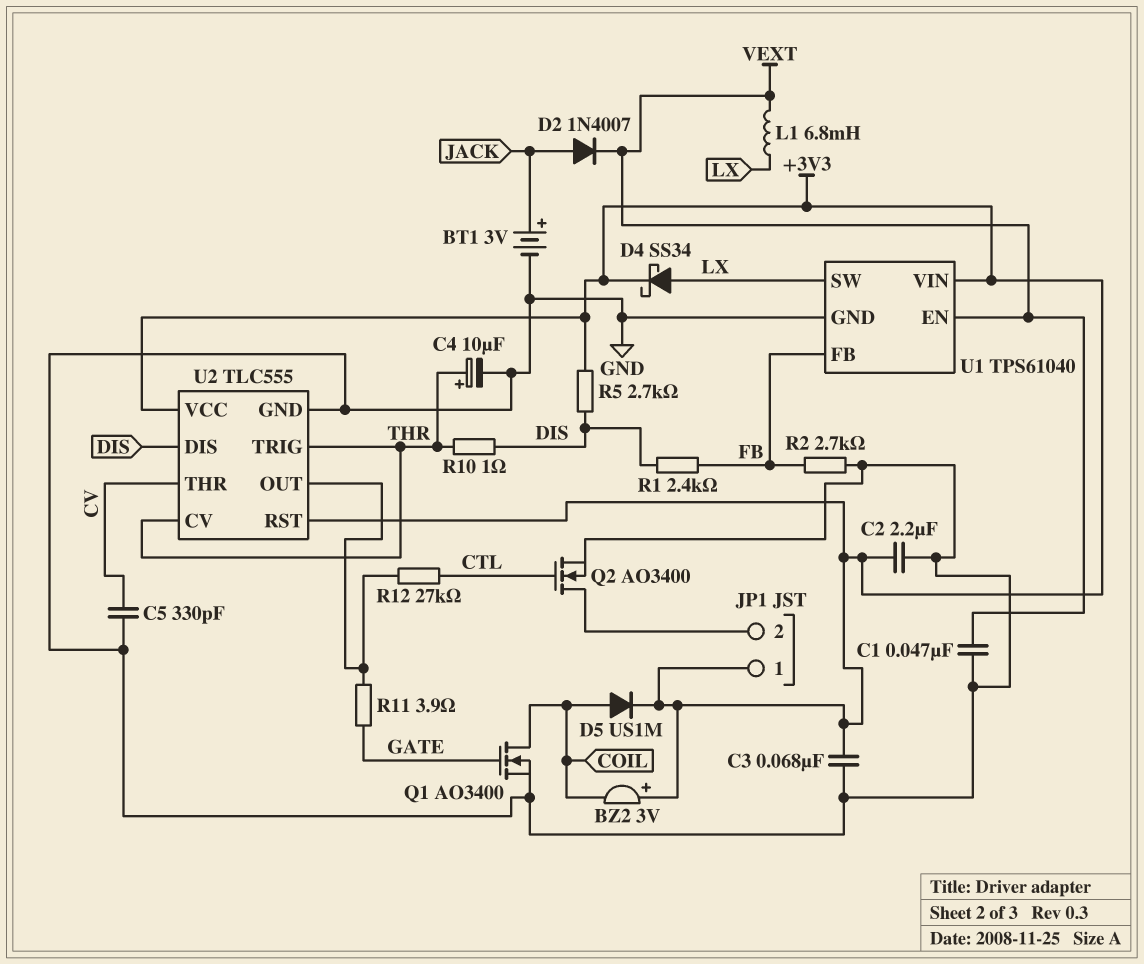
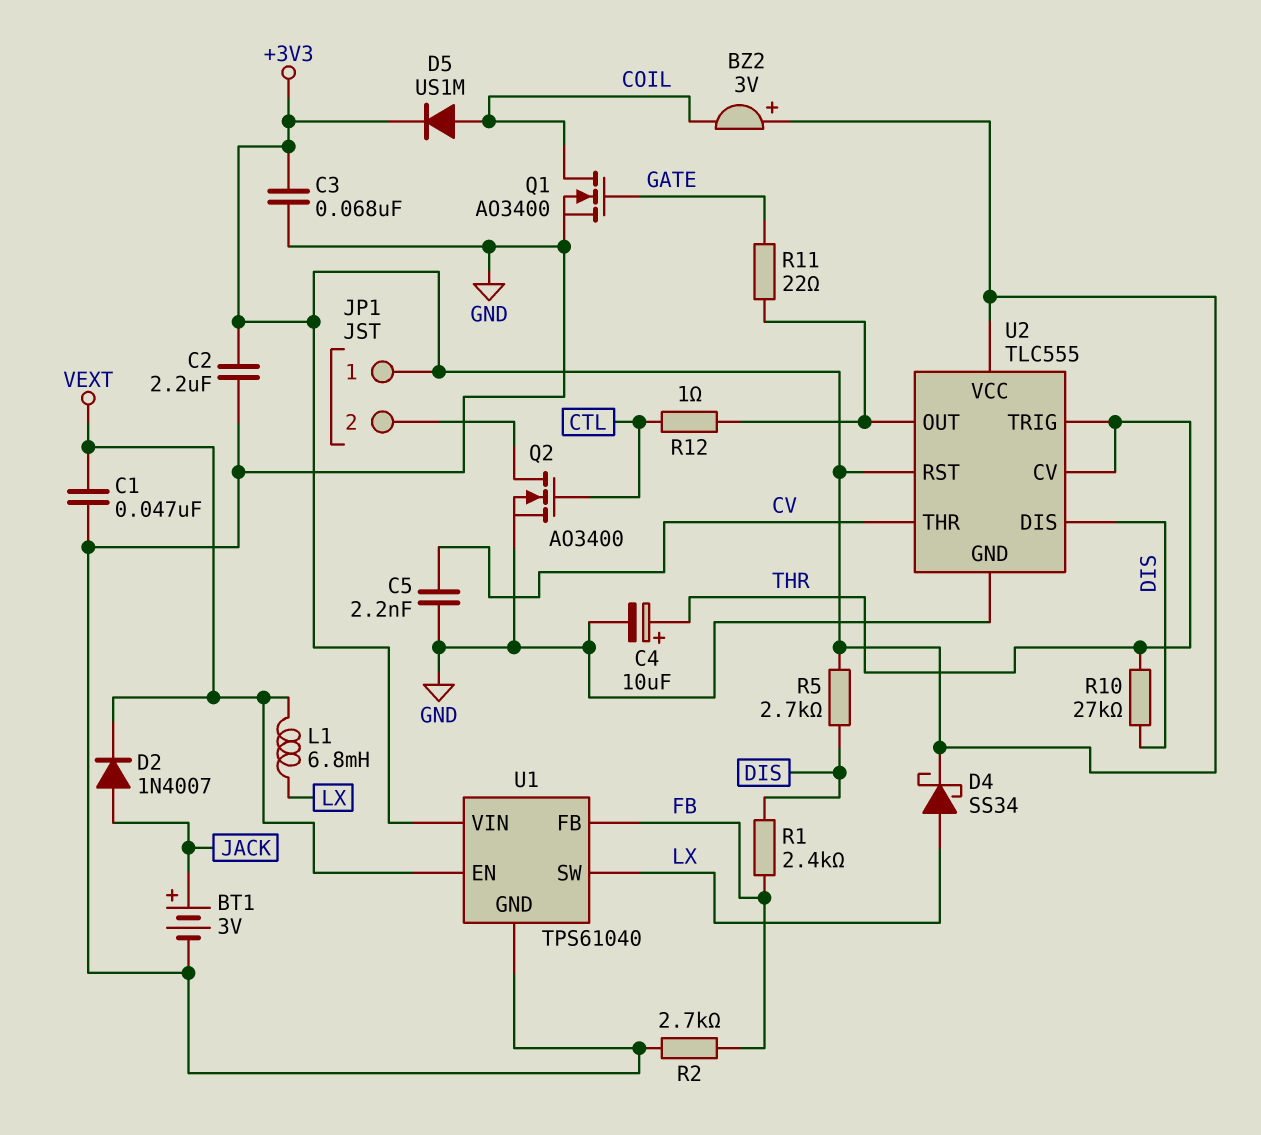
C5: 330pF (CV, GND) -> 2.2nF (CV, GND)
R10: 1 (DIS, THR) -> 27k (DIS, THR)
R11: 3.9 (GATE, U2/OUT) -> 22 (GATE, U2/OUT)
R12: 27k (CTL, U2/OUT) -> 1 (CTL, U2/OUT)

